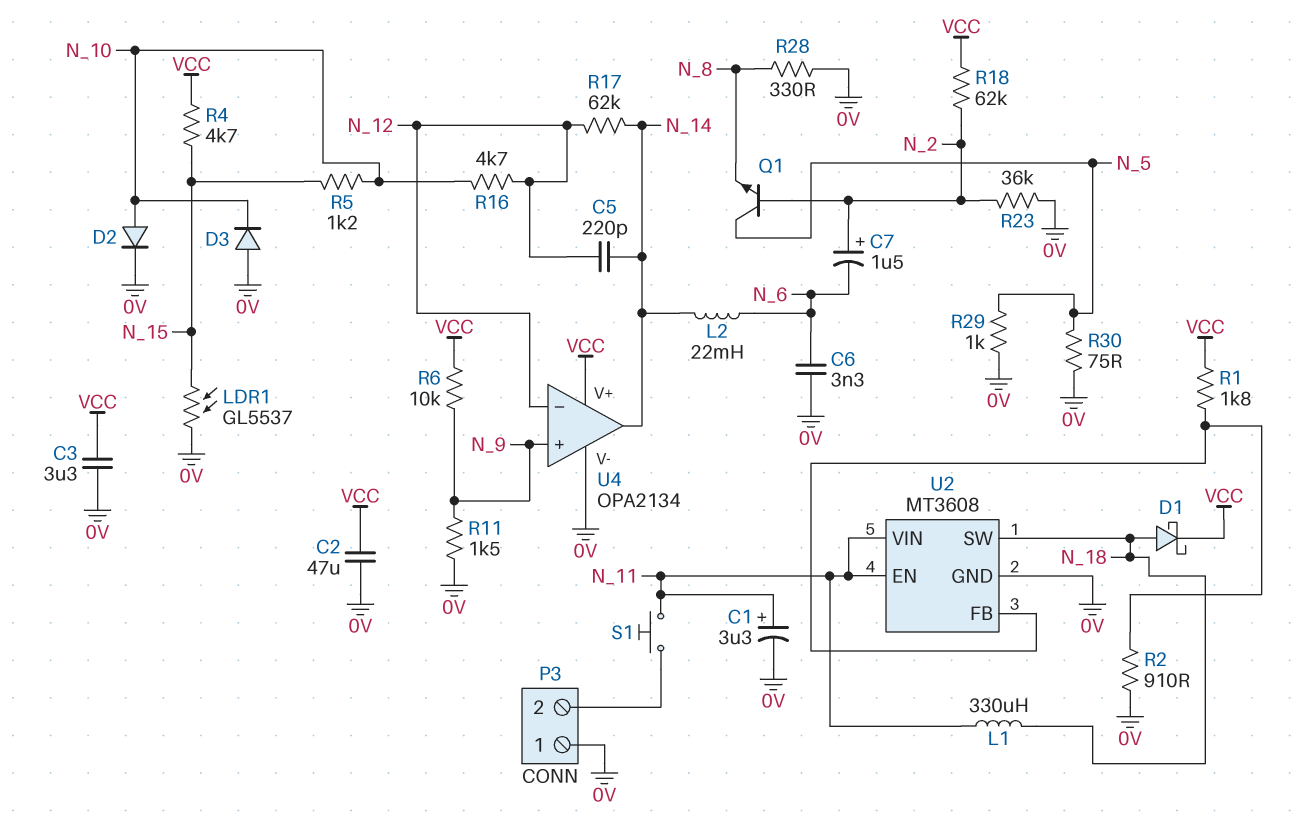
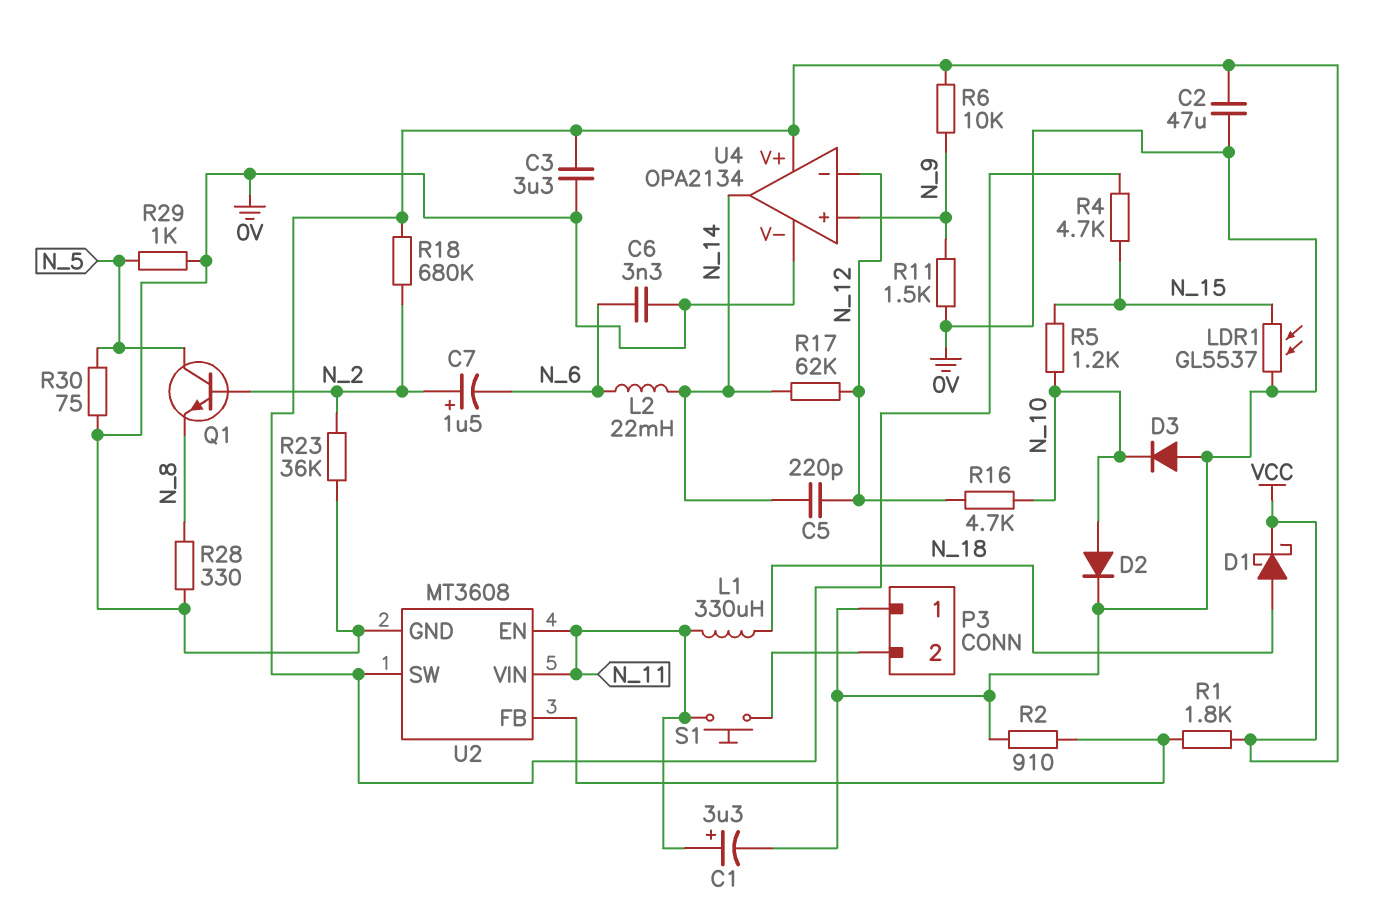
R18: 62k (N_2, VCC) -> 680k (N_2, VCC)
U2 pin SW: N_18 -> VCC

